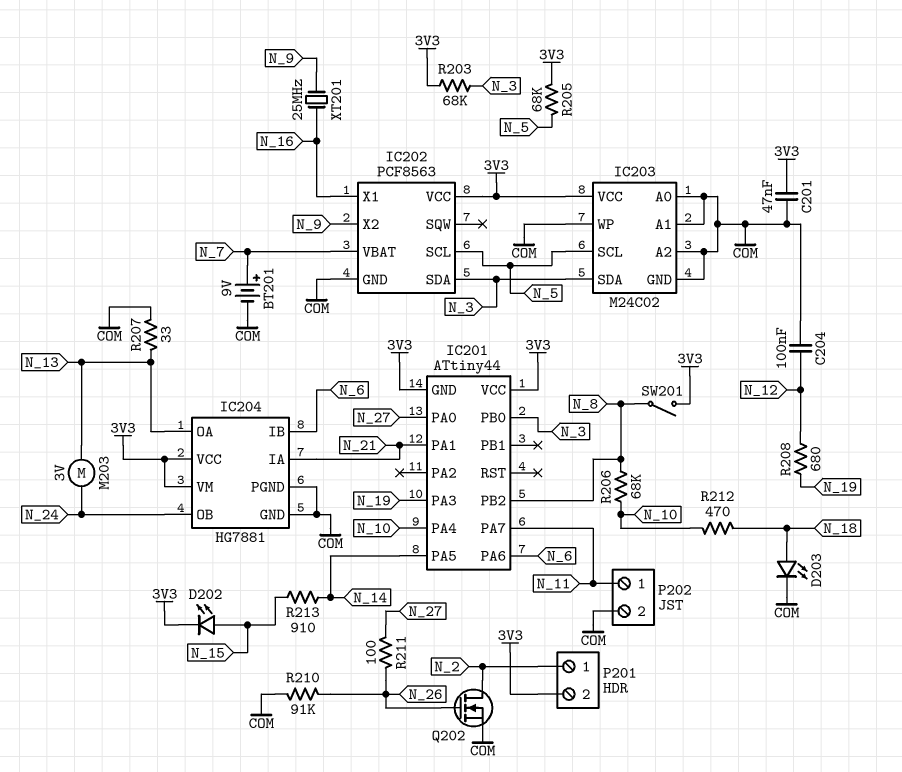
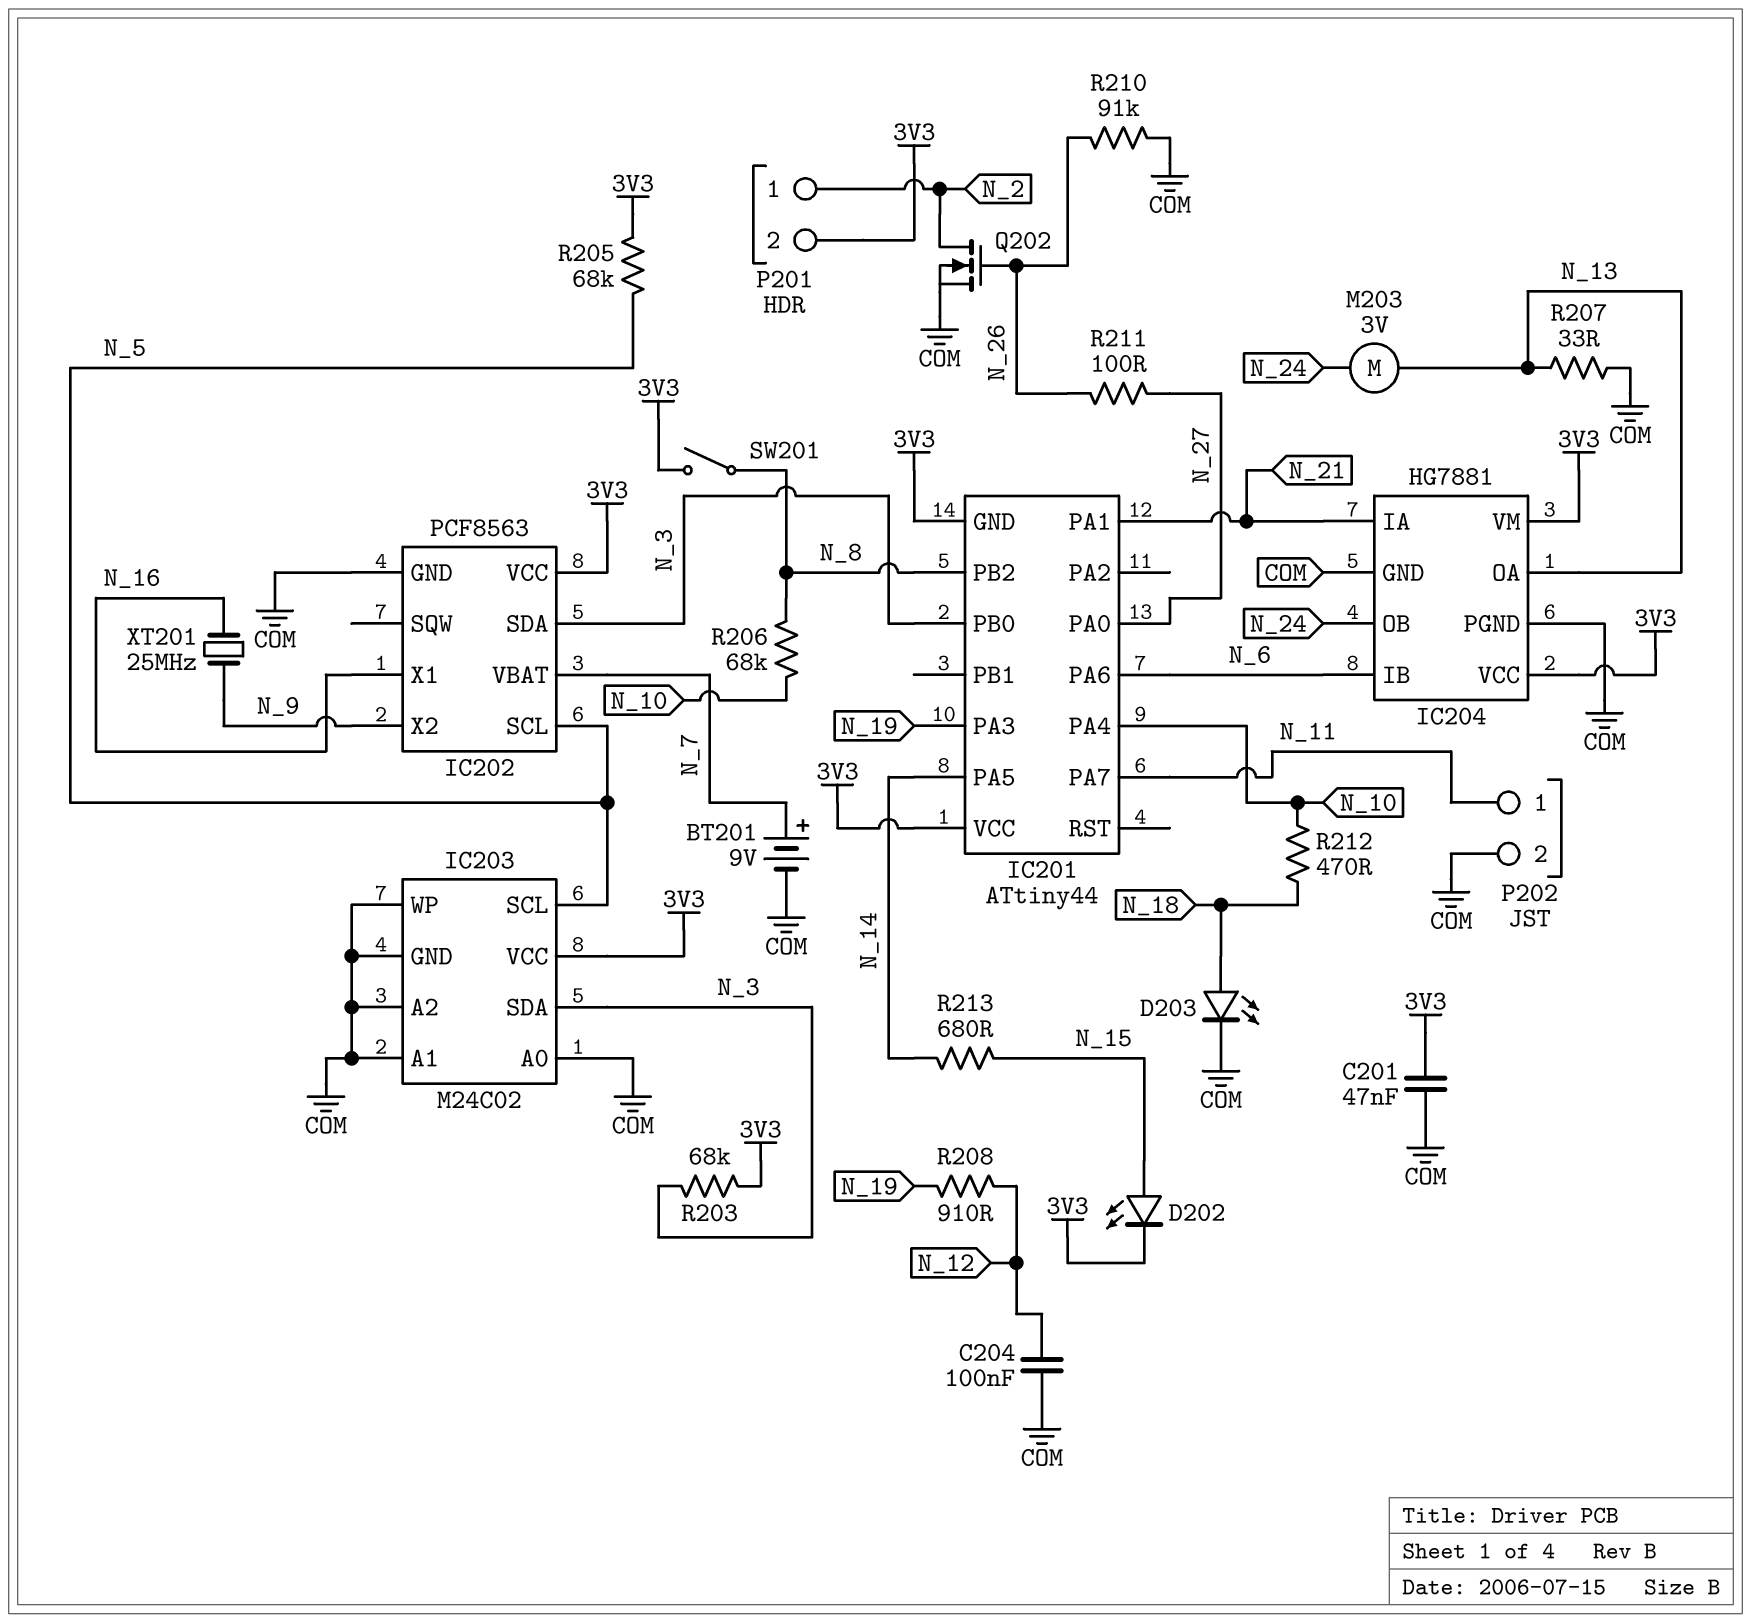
R208: 680 (N_12, N_19) -> 910 (N_12, N_19)
R213: 910 (N_14, N_15) -> 680 (N_14, N_15)

